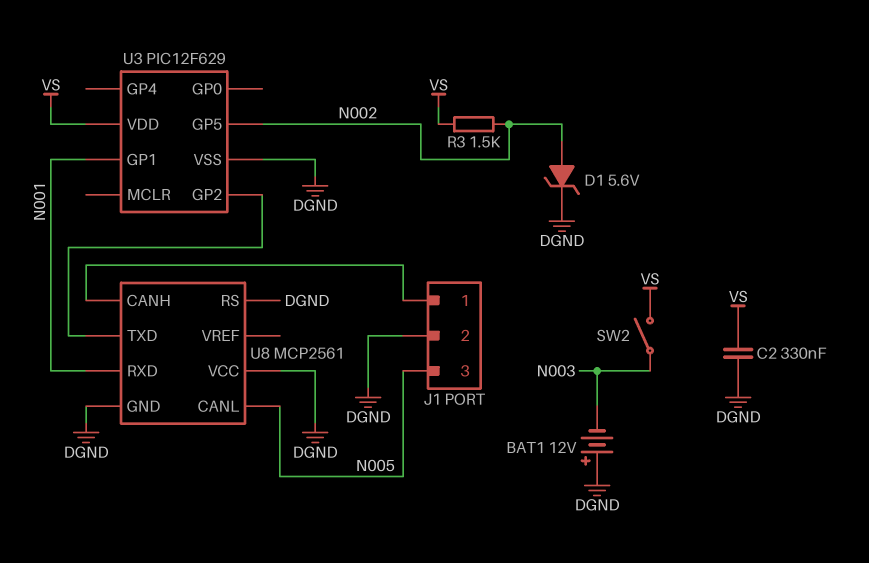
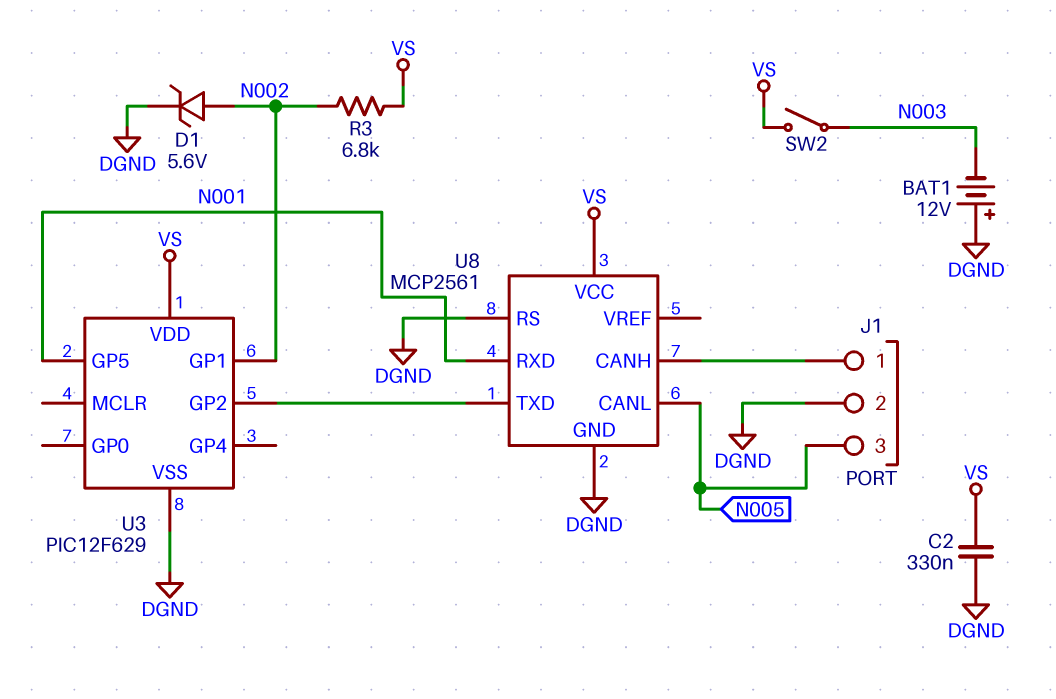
R3: 1.5k (N002, VS) -> 6.8k (N002, VS)
U3 pin GP1: N001 -> N002
U3 pin GP5: N002 -> N001
U8 pin VCC: DGND -> VS

